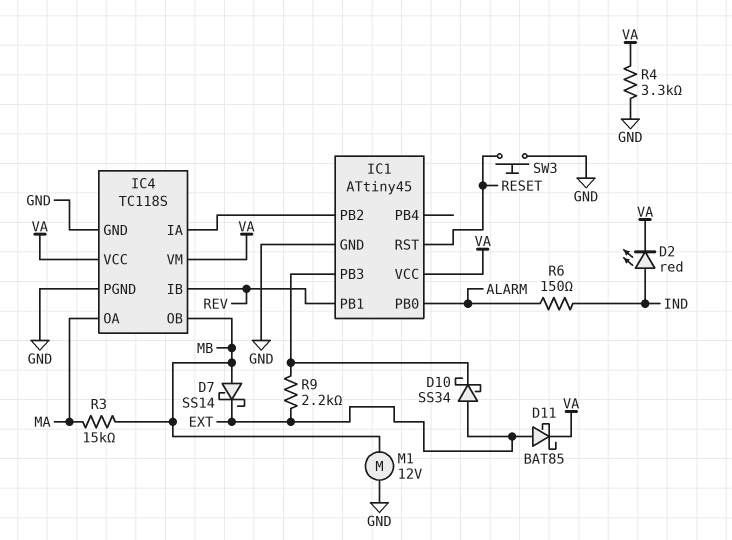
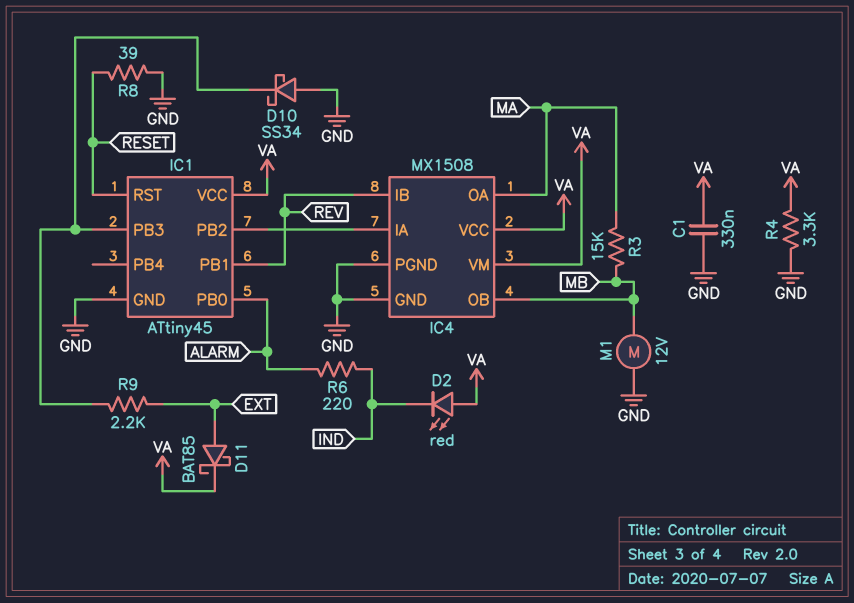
C1: none -> 330nF (GND, VA)
D2: LED red (A IND, K VA) -> LED red (A VA, K IND)
D7: schottky SS14 (A MB, K EXT) -> none
D10: schottky SS34 (A EXT, K IC1/PB3) -> schottky SS34 (A GND, K IC1/PB3)
IC4: TC118S -> MX1508
R6: 150 (ALARM, IND) -> 220 (ALARM, IND)
R8: none -> 39 (GND, RESET)
SW3: button (GND, RESET) -> none

